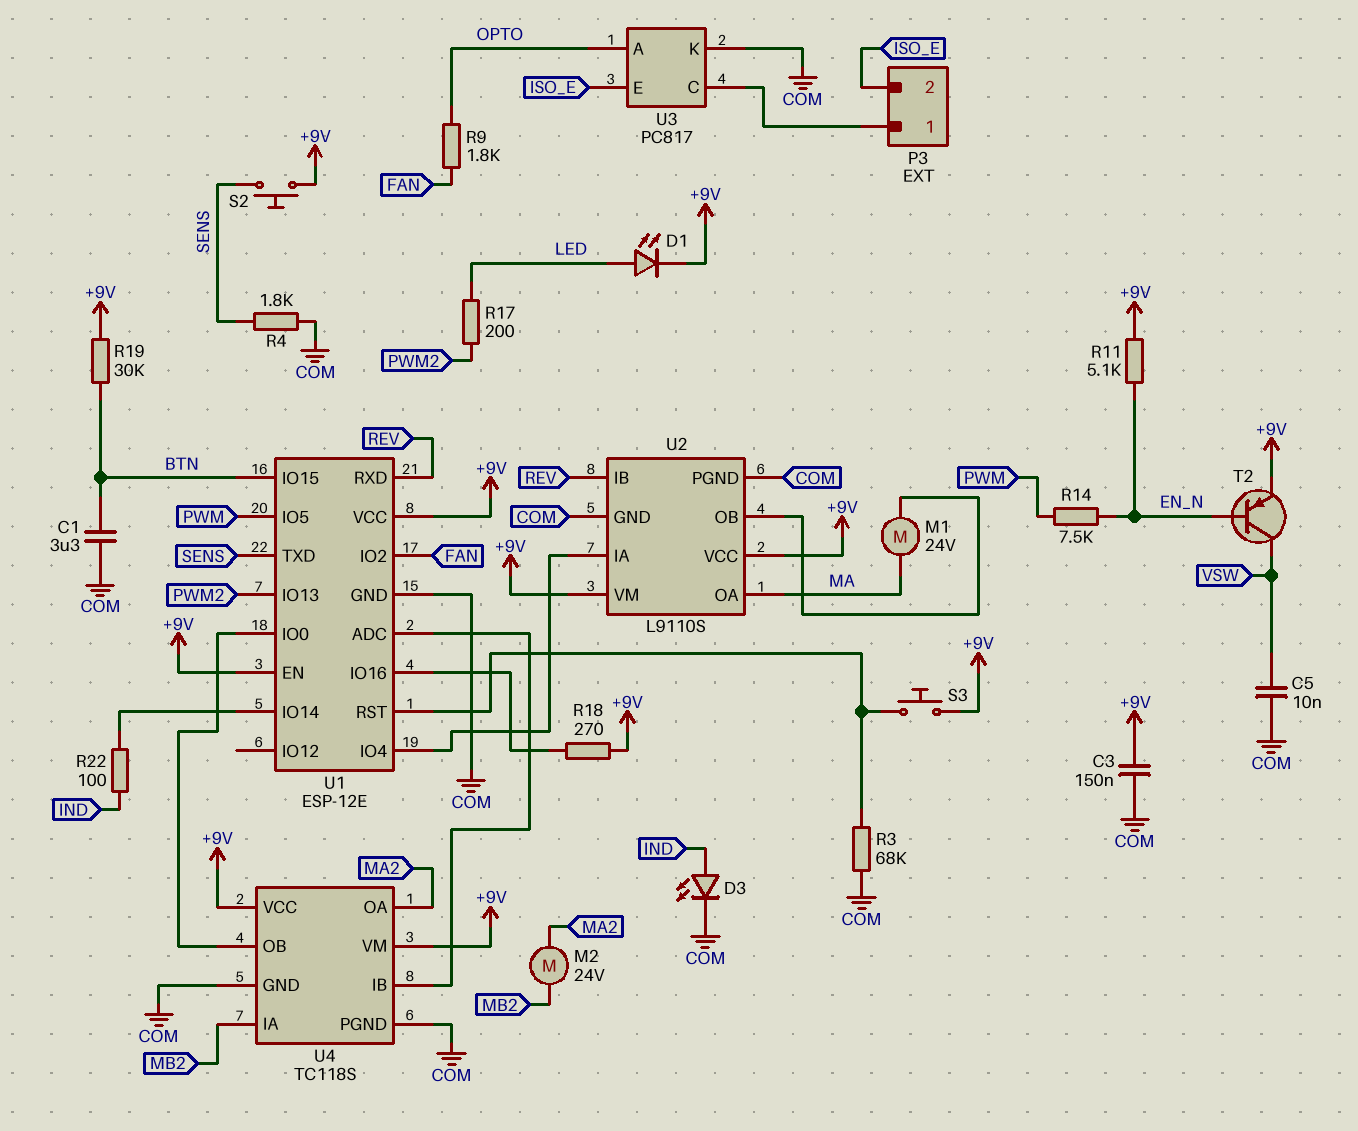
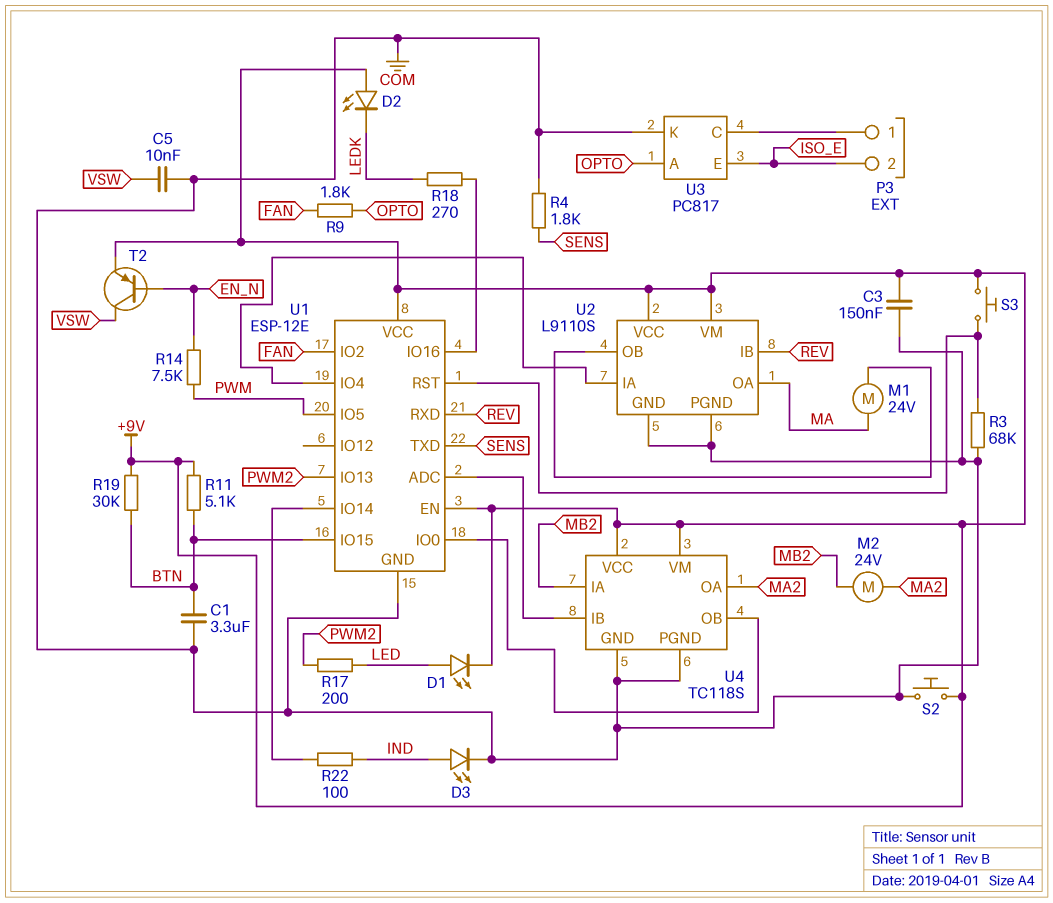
D2: none -> LED (A +9V, K LEDK)
R11: 5.1k (+9V, EN_N) -> 5.1k (+9V, BTN)
R18: 270 (+9V, U1/IO16) -> 270 (LEDK, U1/IO16)
S2: button (+9V, SENS) -> button (+9V, COM)

